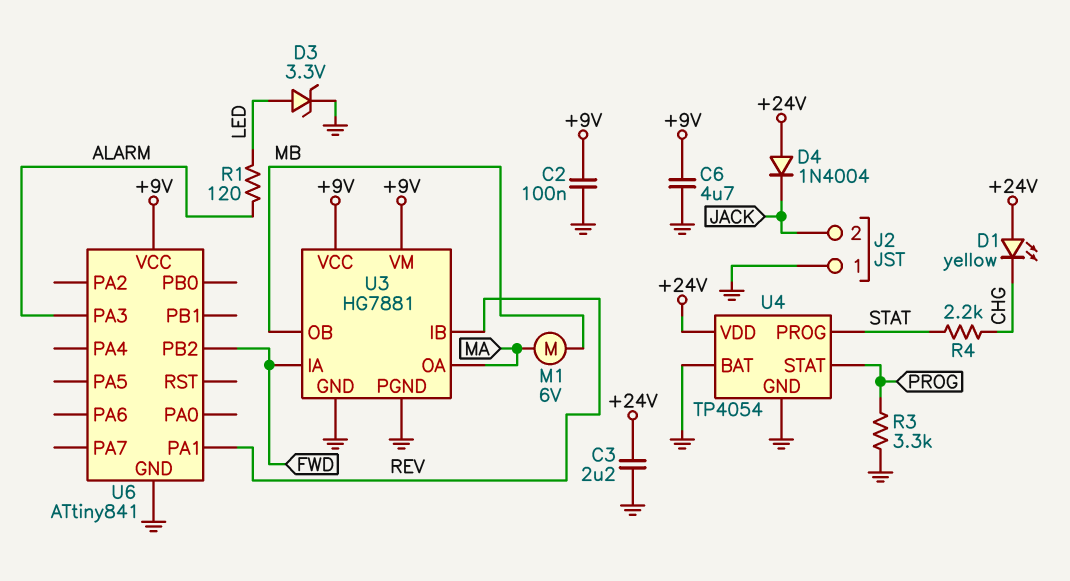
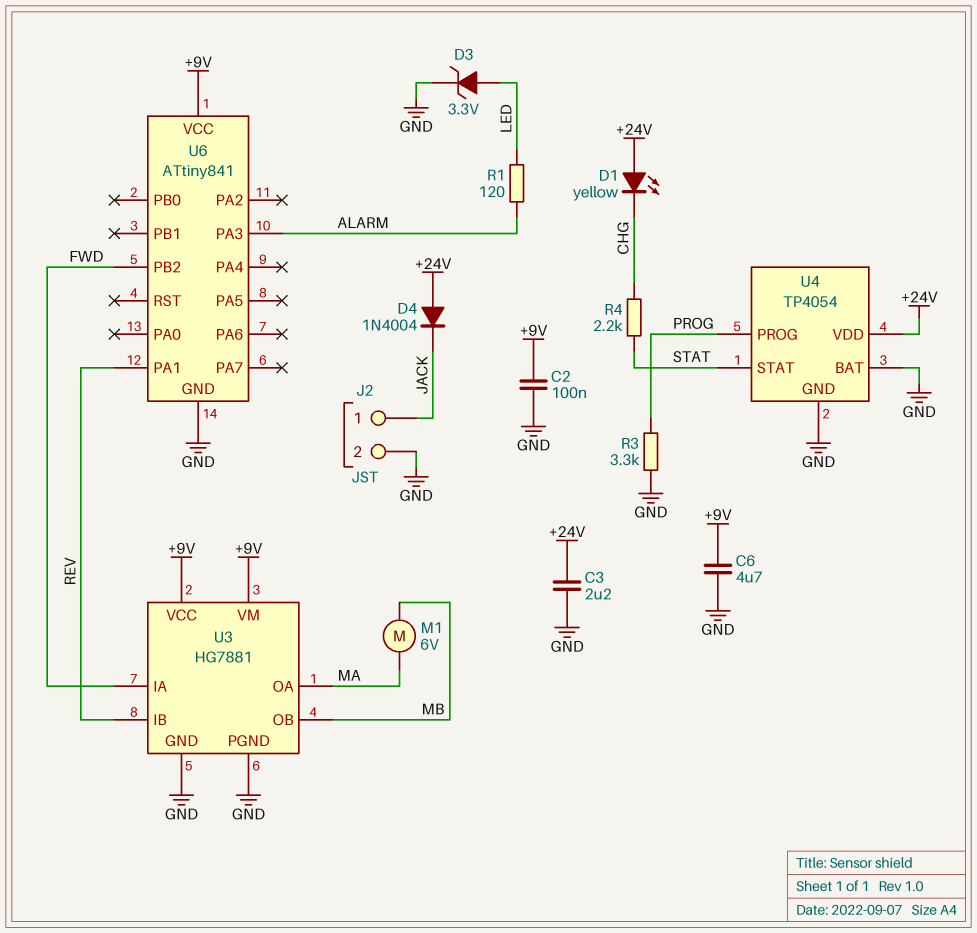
J2 pin 1: GND -> JACK
J2 pin 2: JACK -> GND
U4 pin PROG: STAT -> PROG
U4 pin STAT: PROG -> STAT

